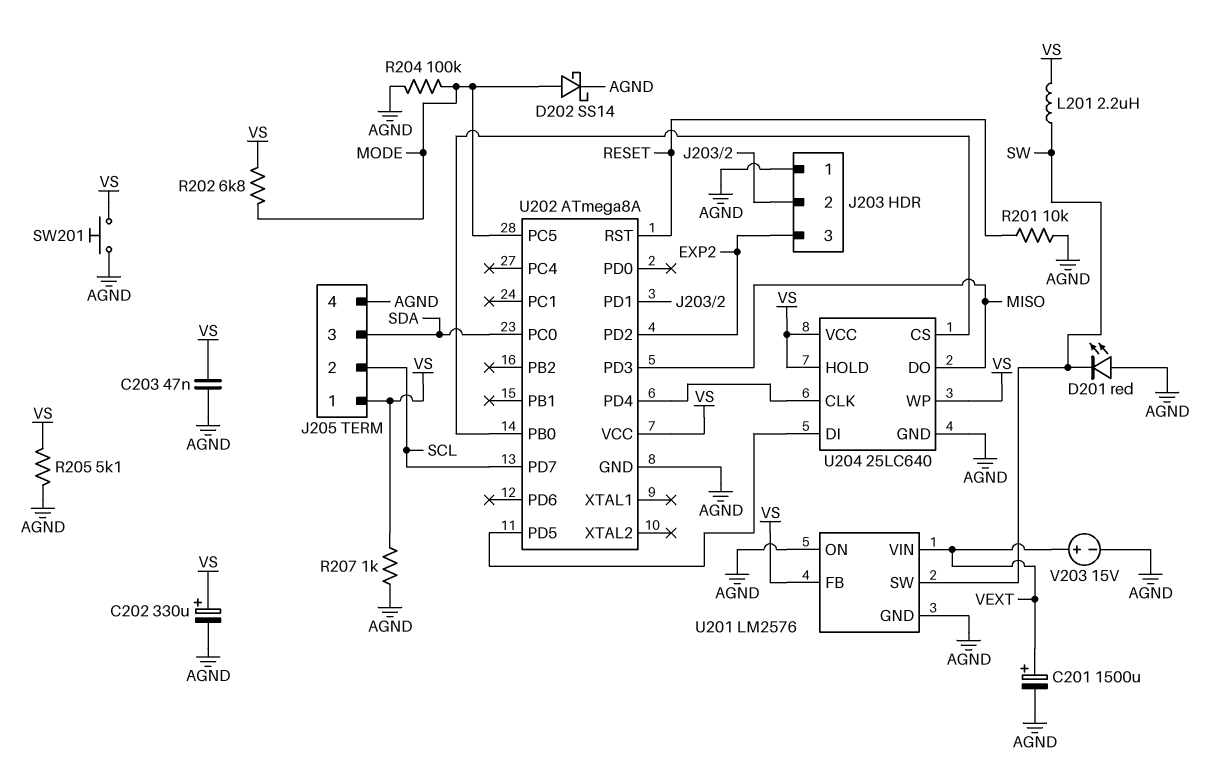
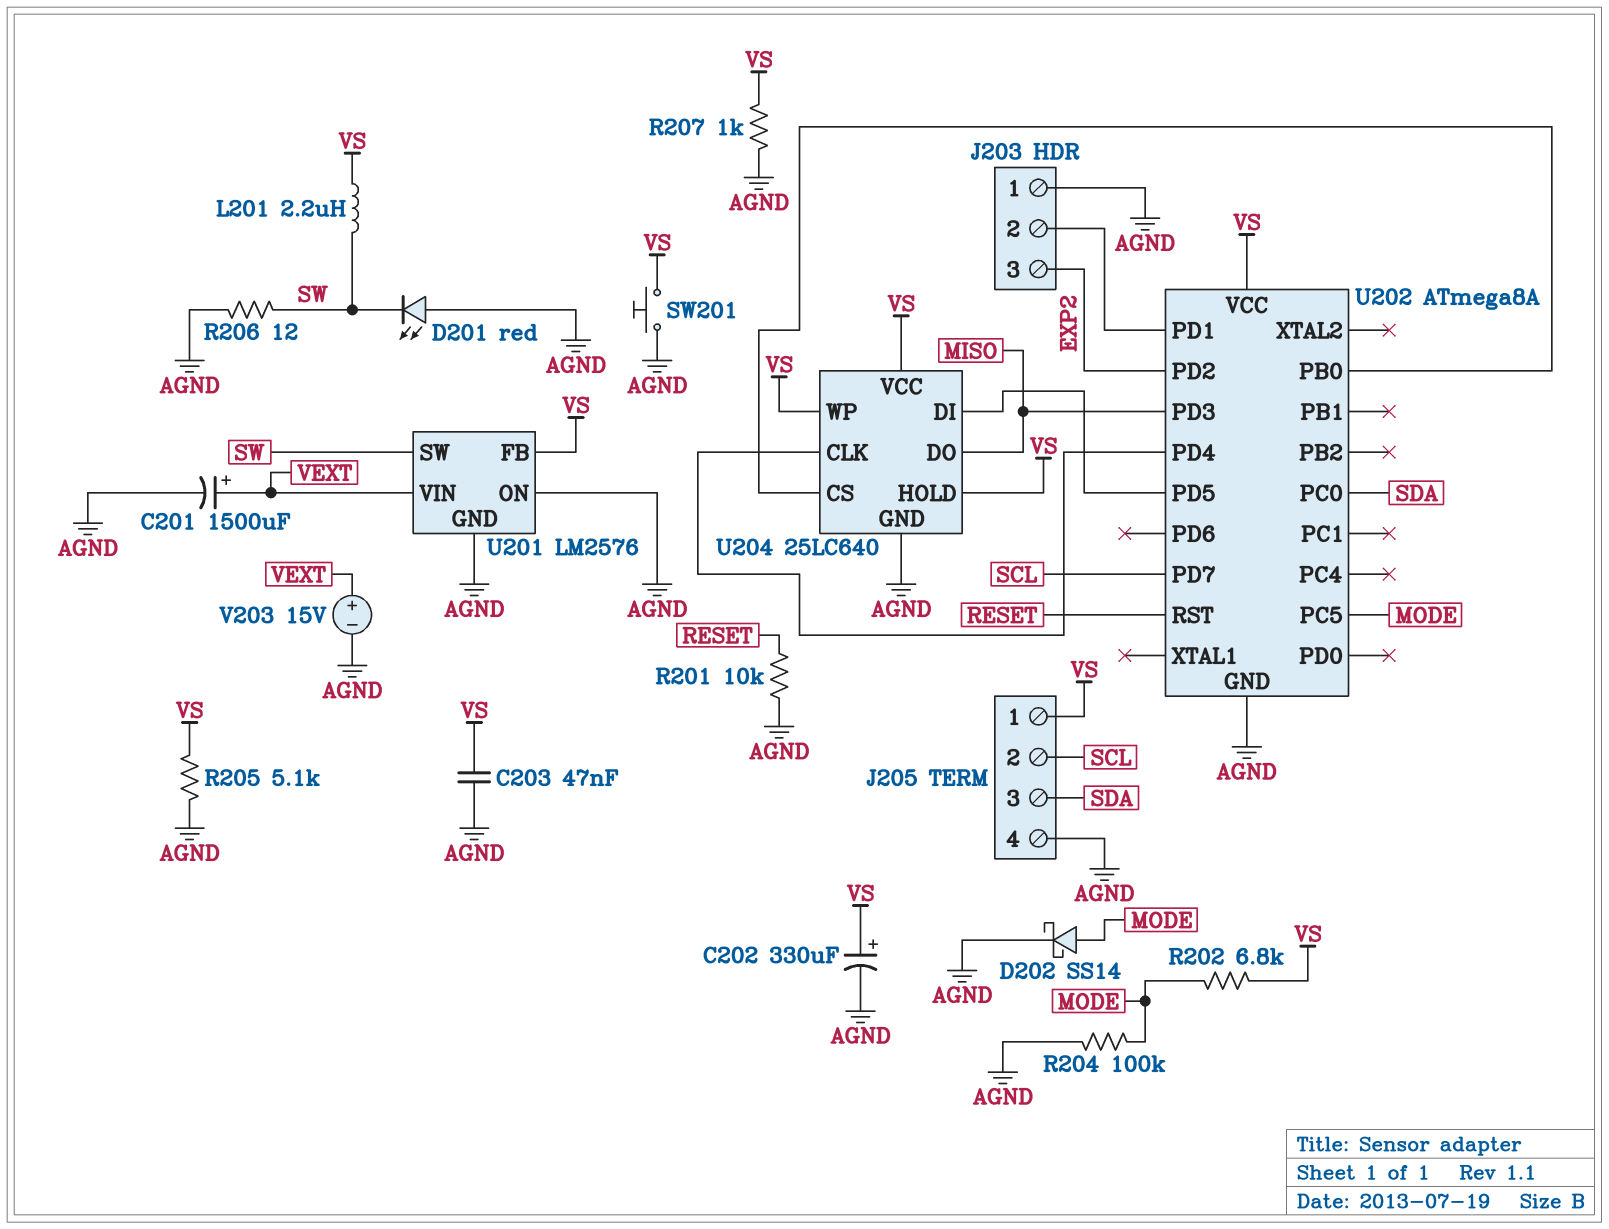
R206: none -> 12 (AGND, SW)

